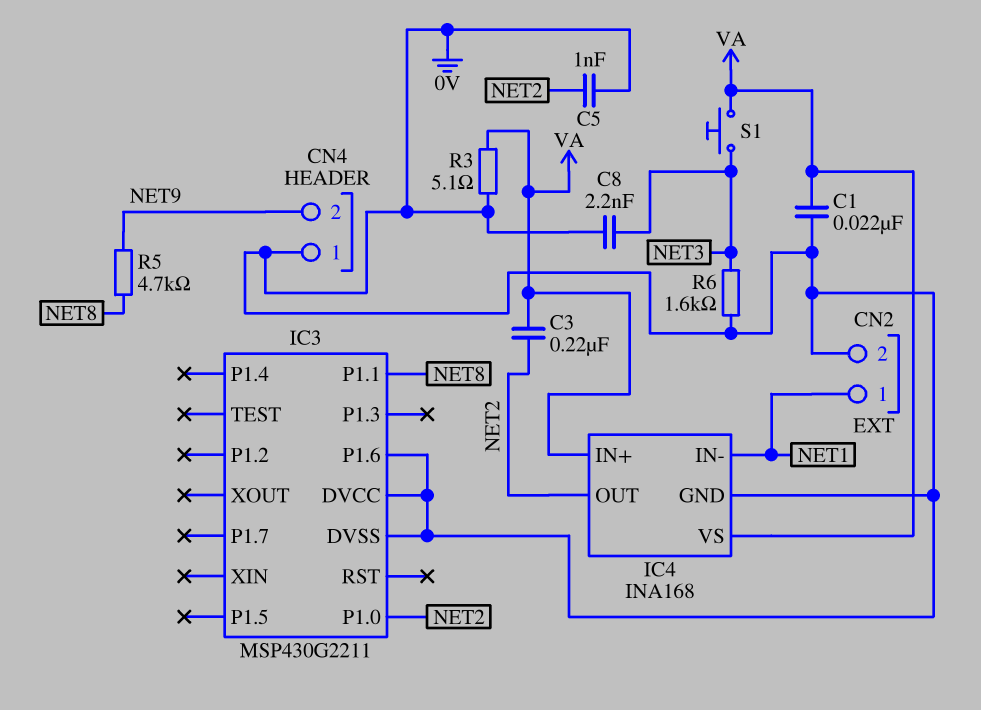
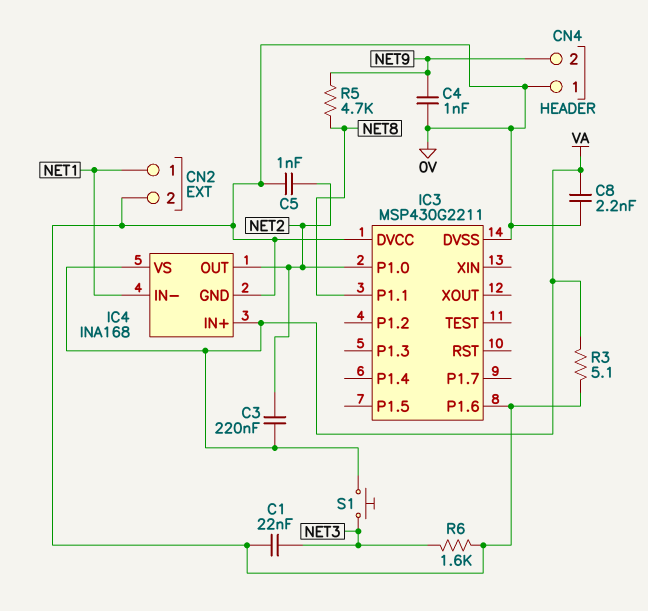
C1: 22nF (0V, VA) -> 22nF (0V, NET3)
C4: none -> 1nF (0V, NET9)
C8: 2.2nF (0V, NET3) -> 2.2nF (0V, VA)

